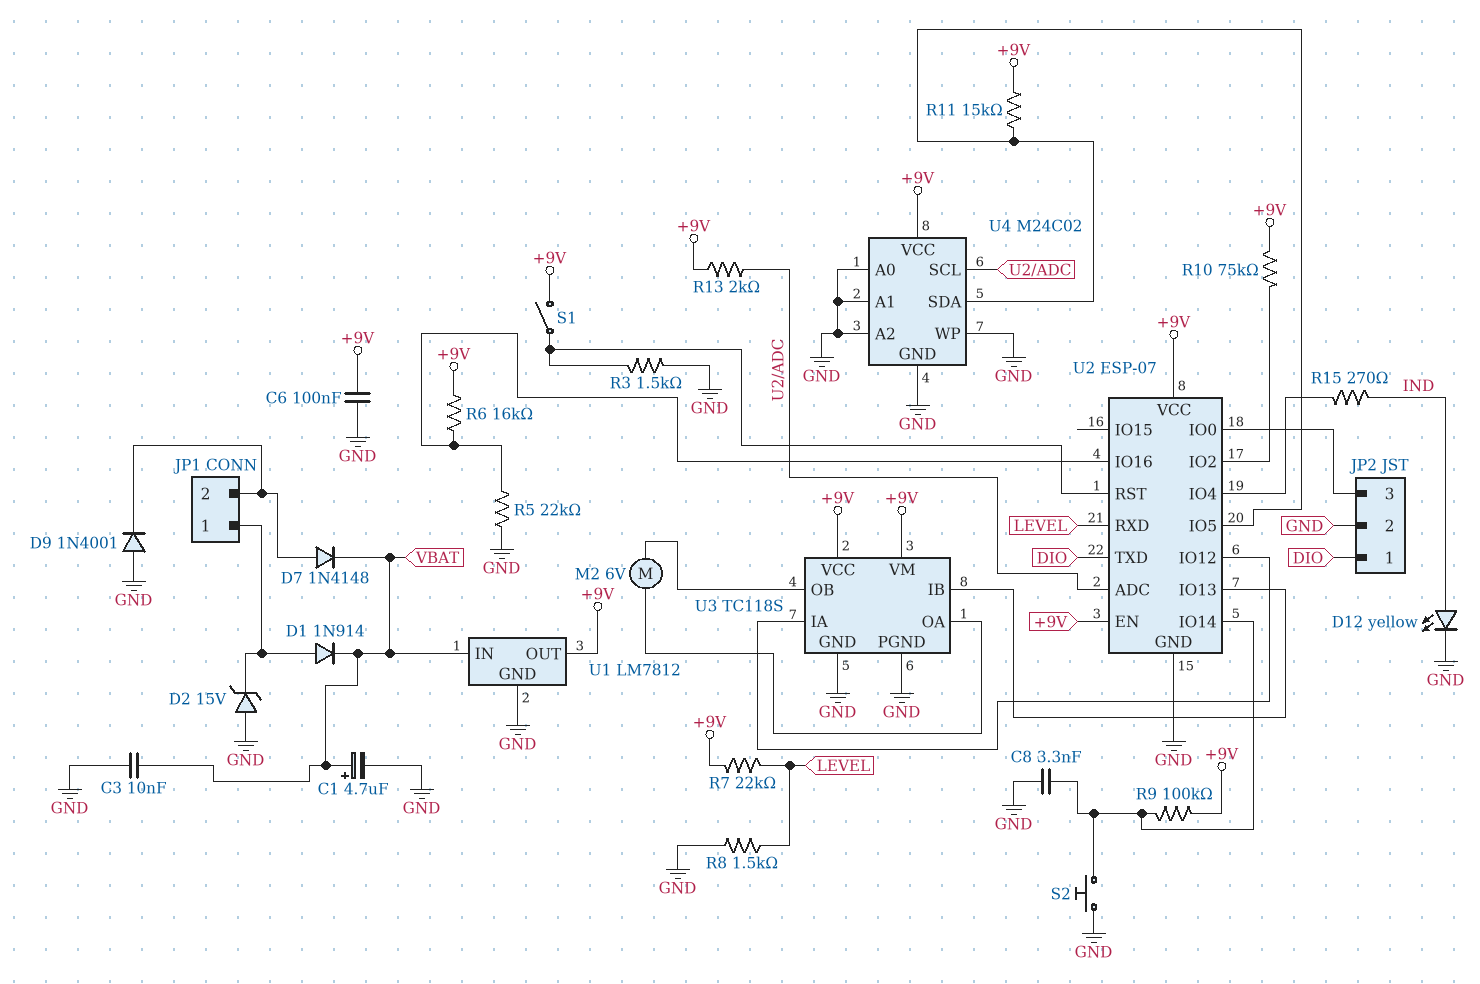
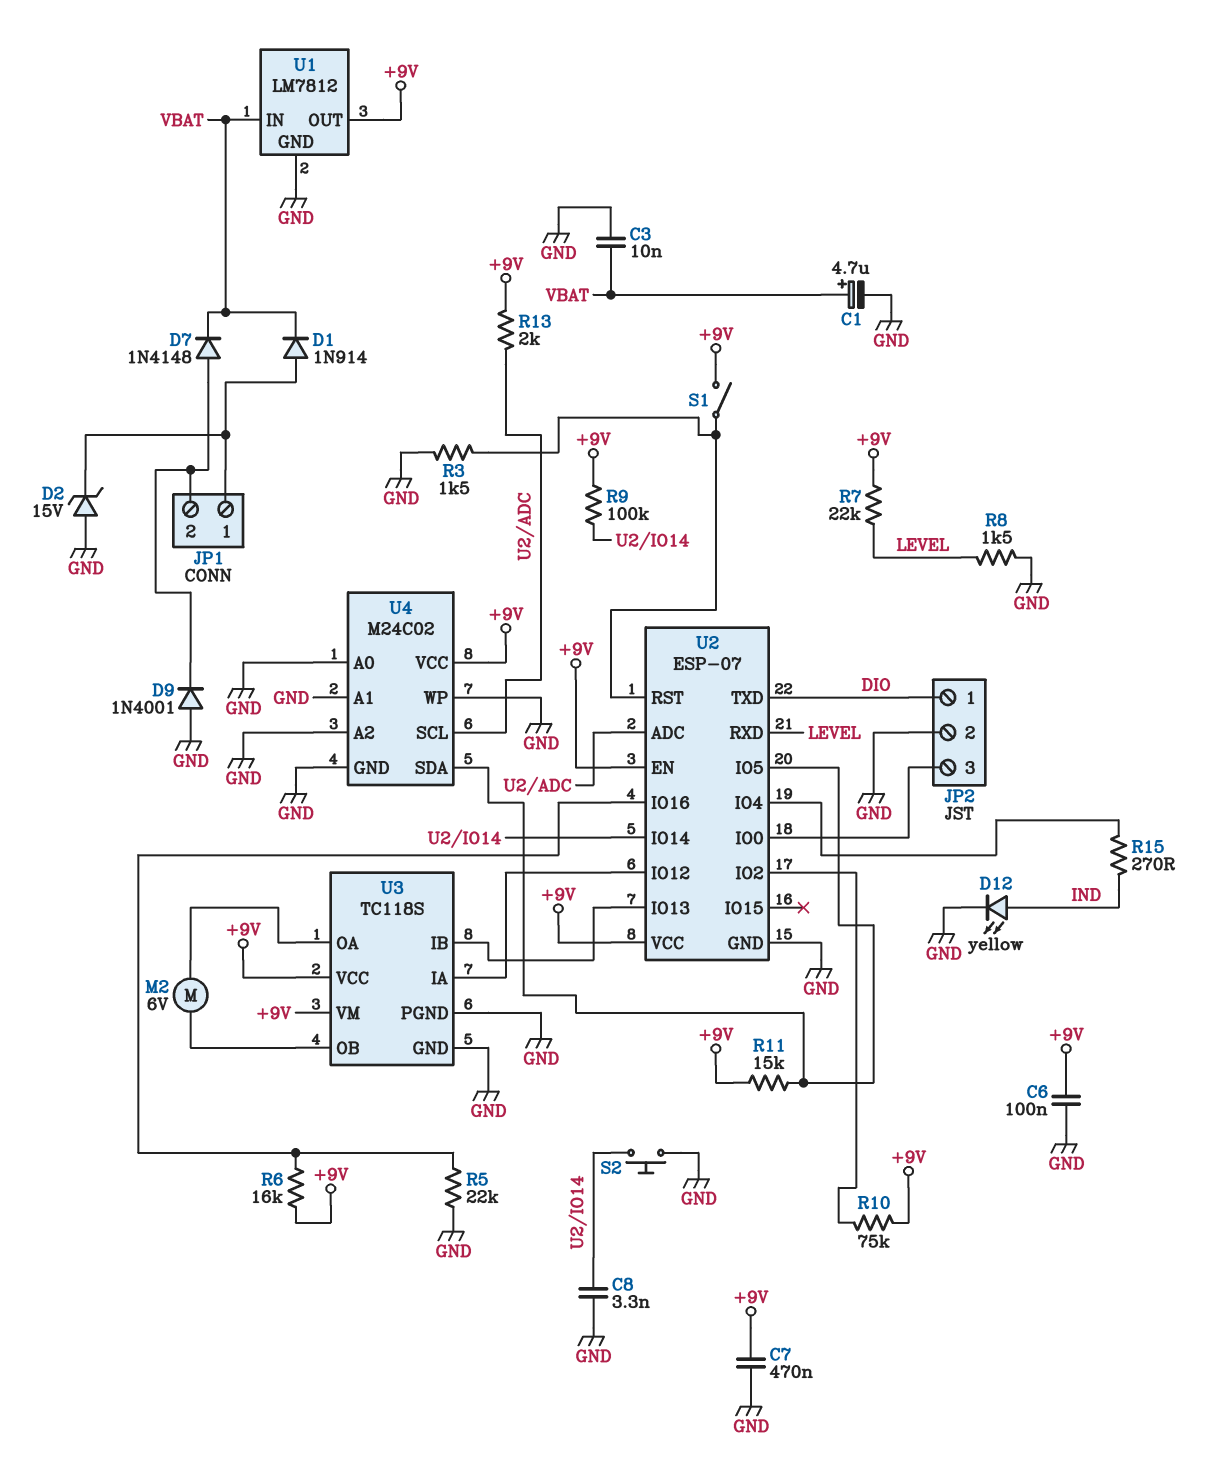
C7: none -> 470nF (+9V, GND)

